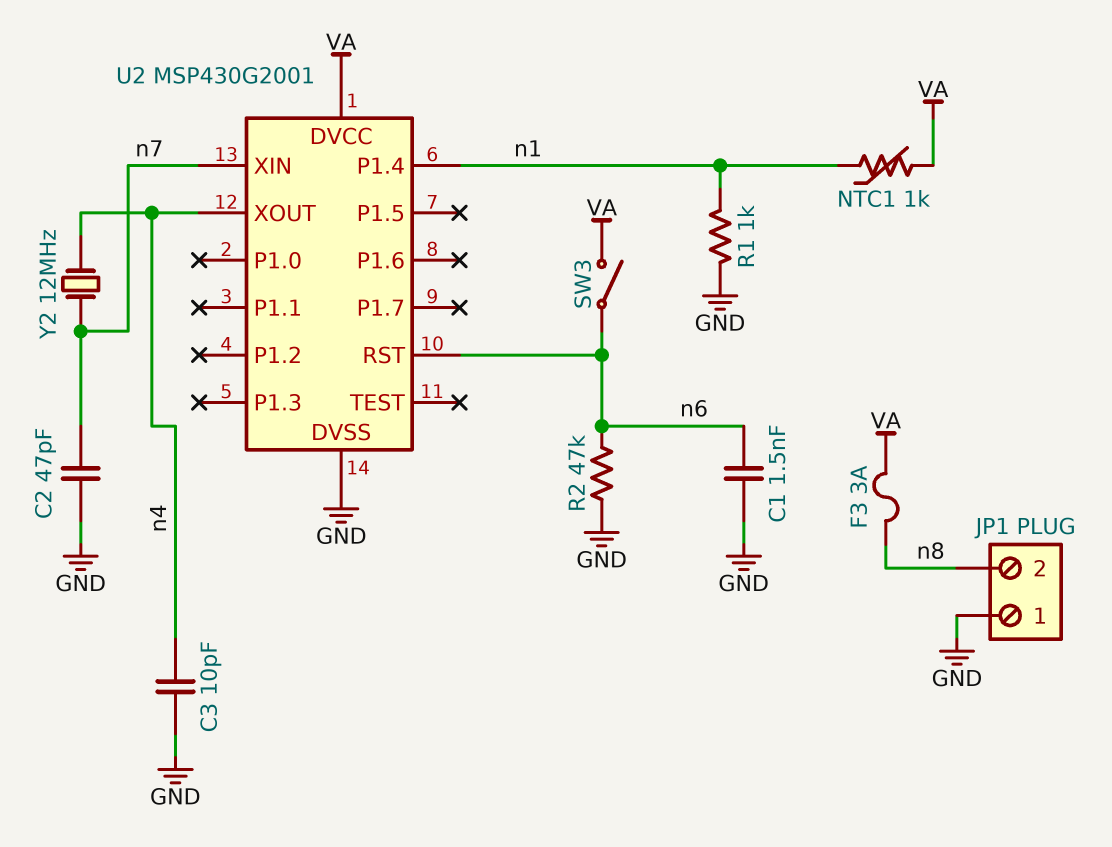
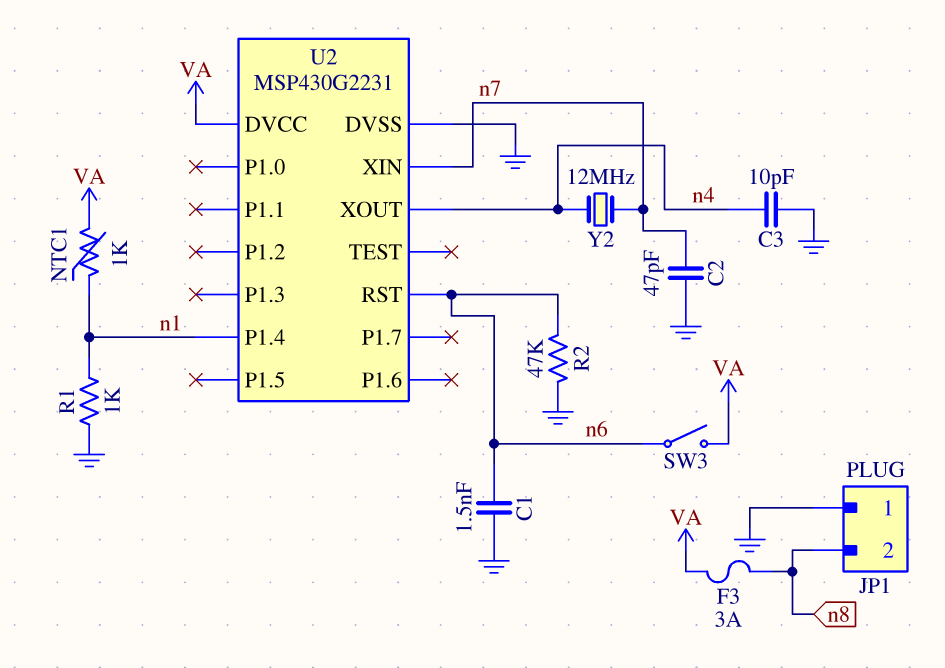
U2: MSP430G2001 -> MSP430G2231

